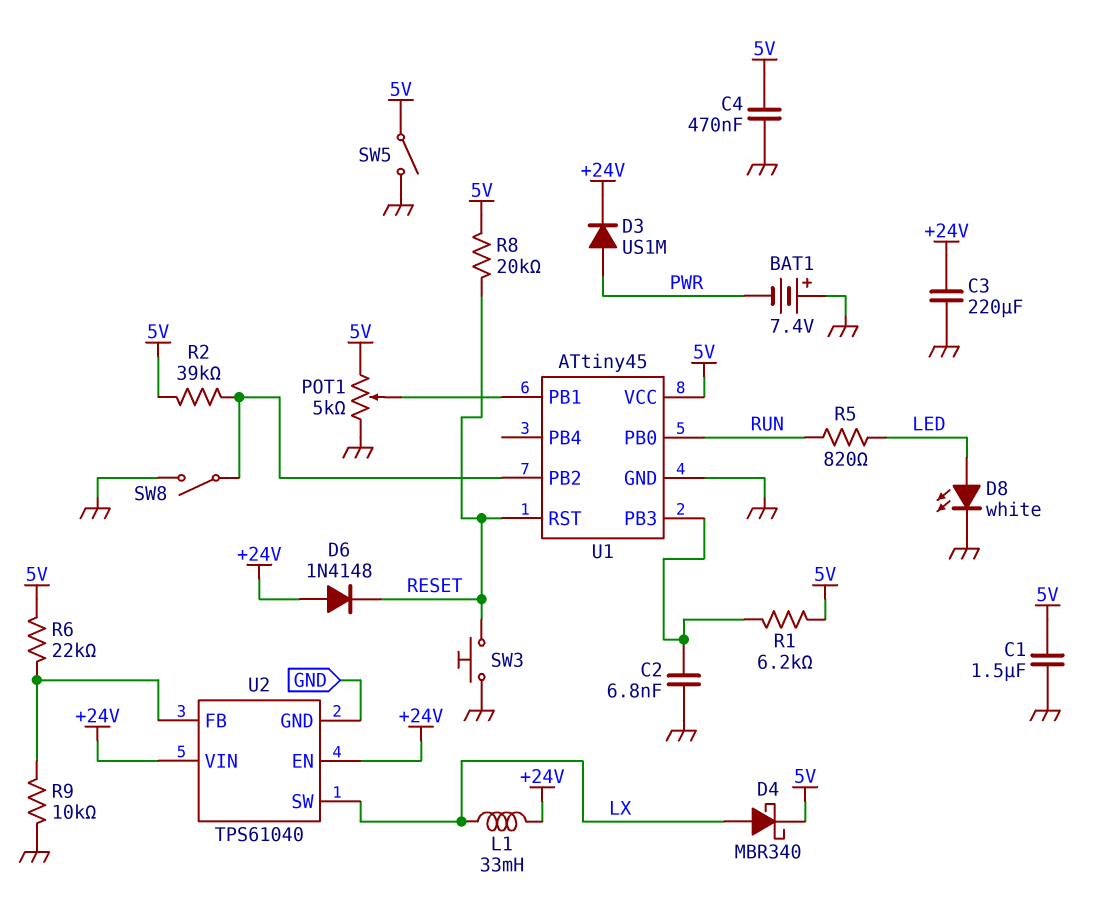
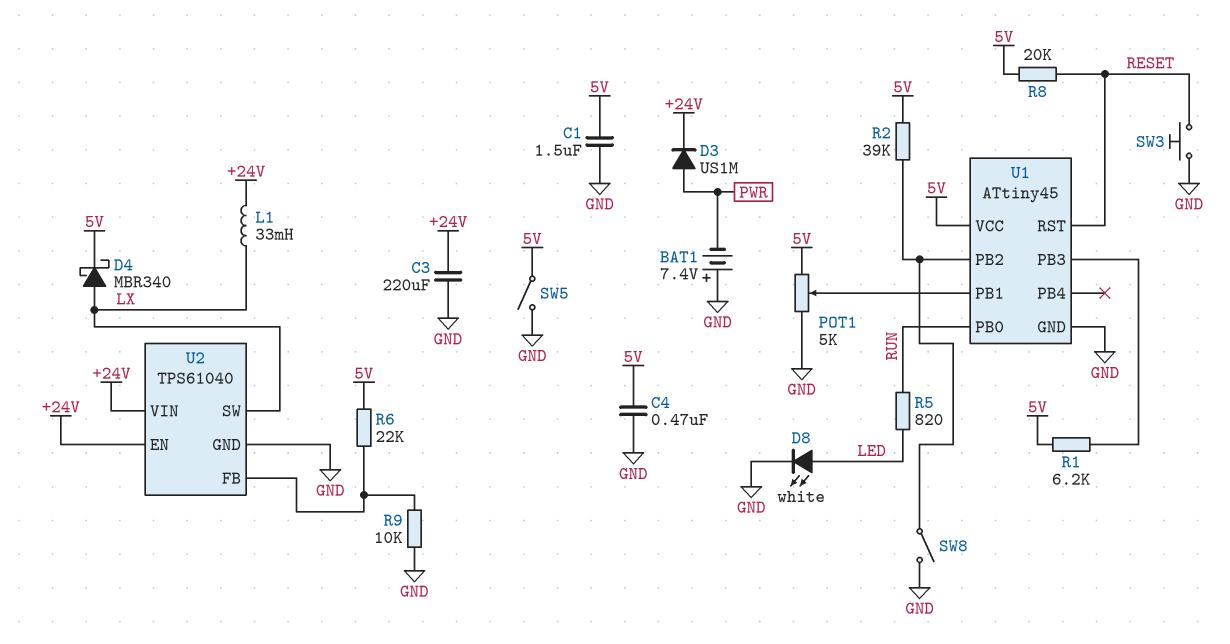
C2: 6.8nF (GND, U1/PB3) -> none
D6: diode 1N4148 (A +24V, K RESET) -> none

